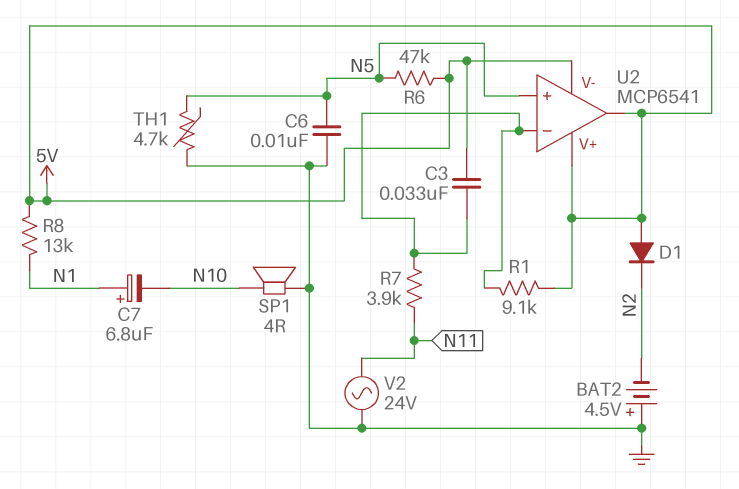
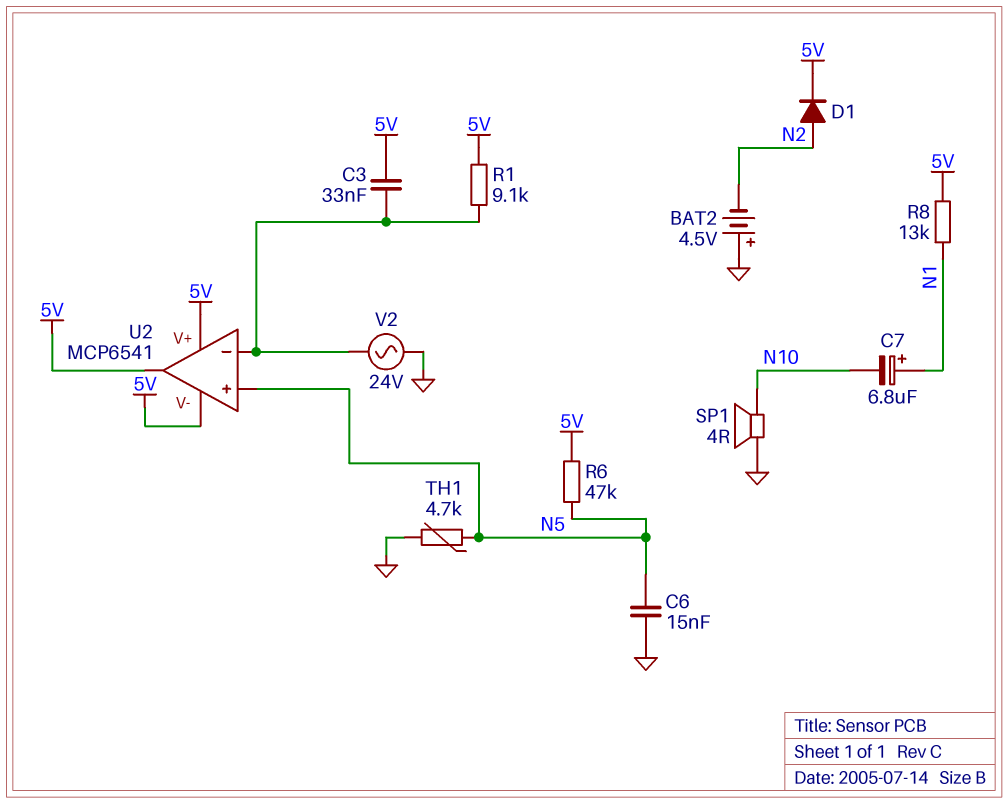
C6: 10nF (GND, N5) -> 15nF (GND, N5)
D1: diode (A 5V, K N2) -> diode (A N2, K 5V)
R7: 3.9k (N11, U2/in-) -> none
V2: AC 24V (GND, N11) -> AC 24V (GND, U2/in-)

